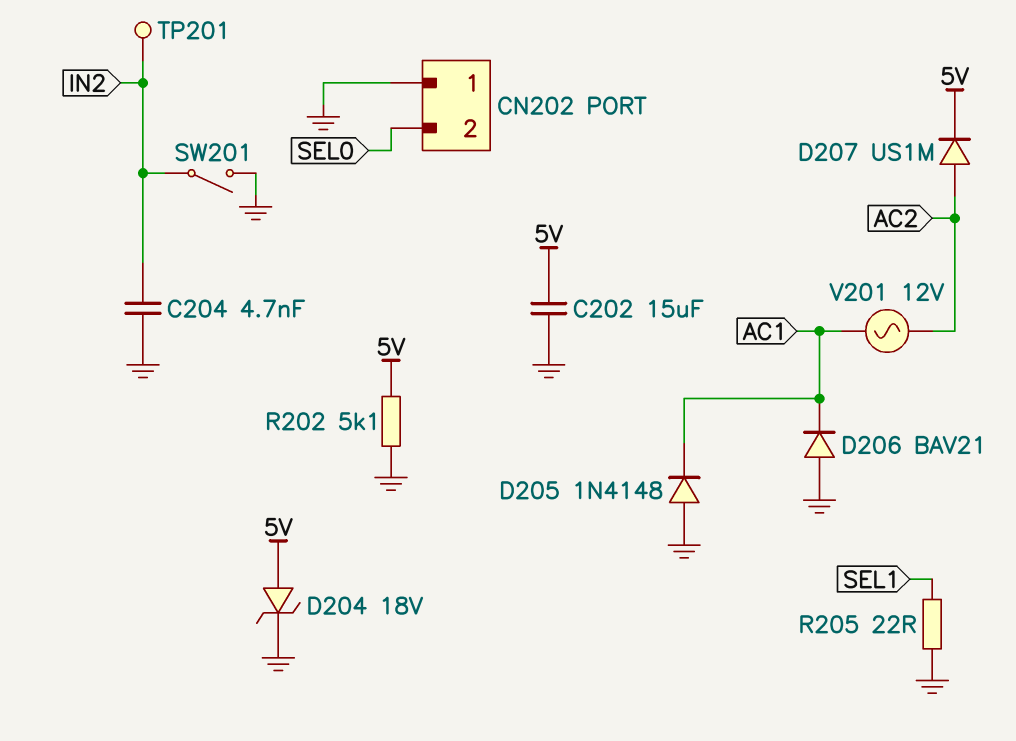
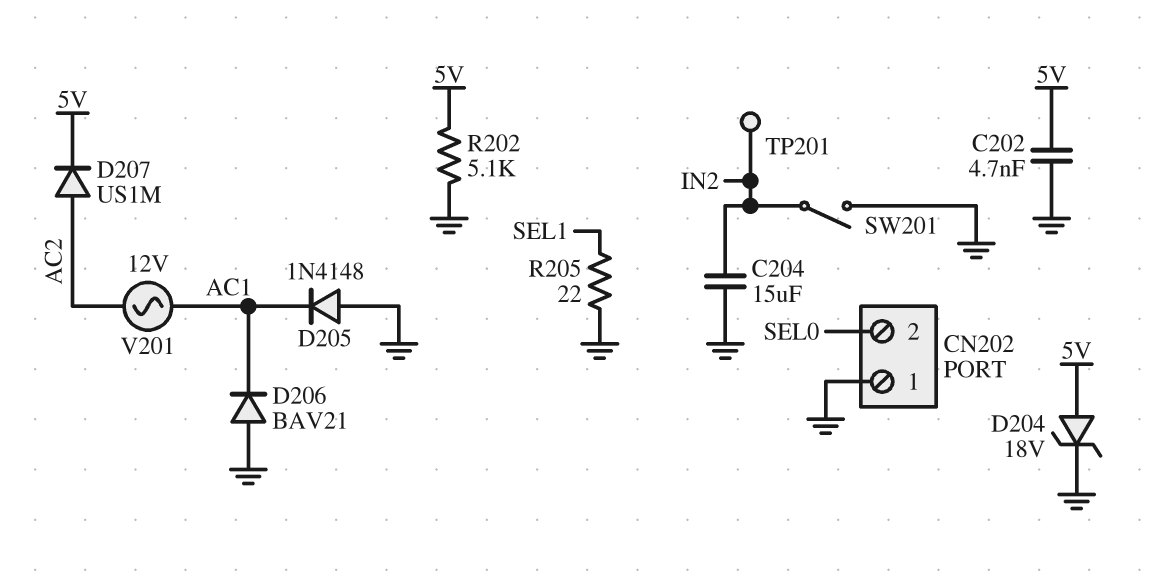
C202: 15uF (5V, GND) -> 4.7nF (5V, GND)
C204: 4.7nF (GND, IN2) -> 15uF (GND, IN2)

